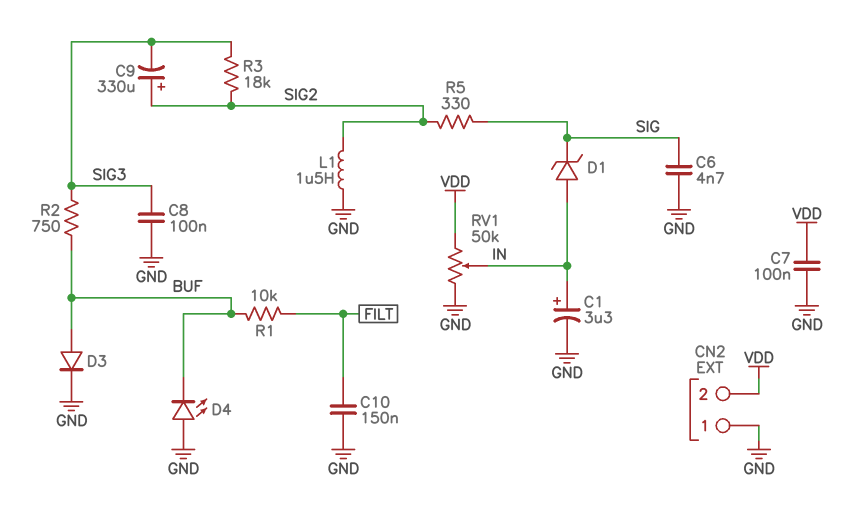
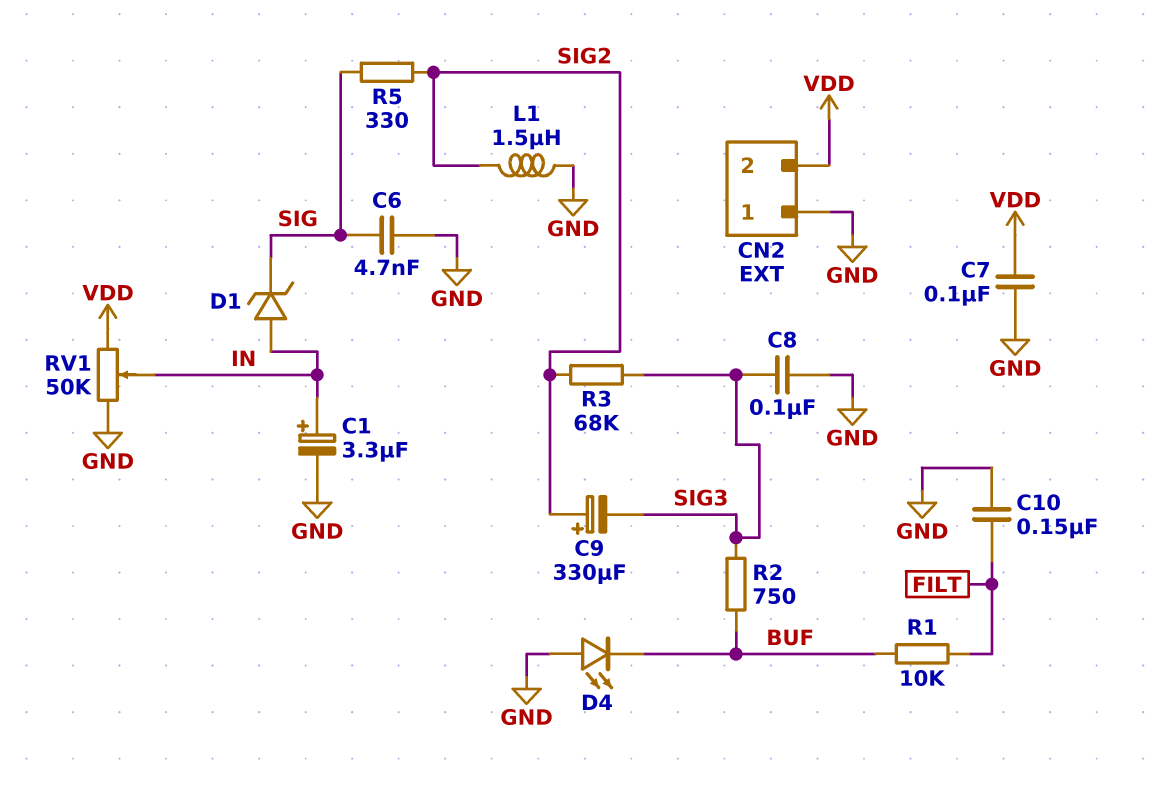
D3: diode (A BUF, K GND) -> none
R3: 18k (SIG2, SIG3) -> 68k (SIG2, SIG3)

